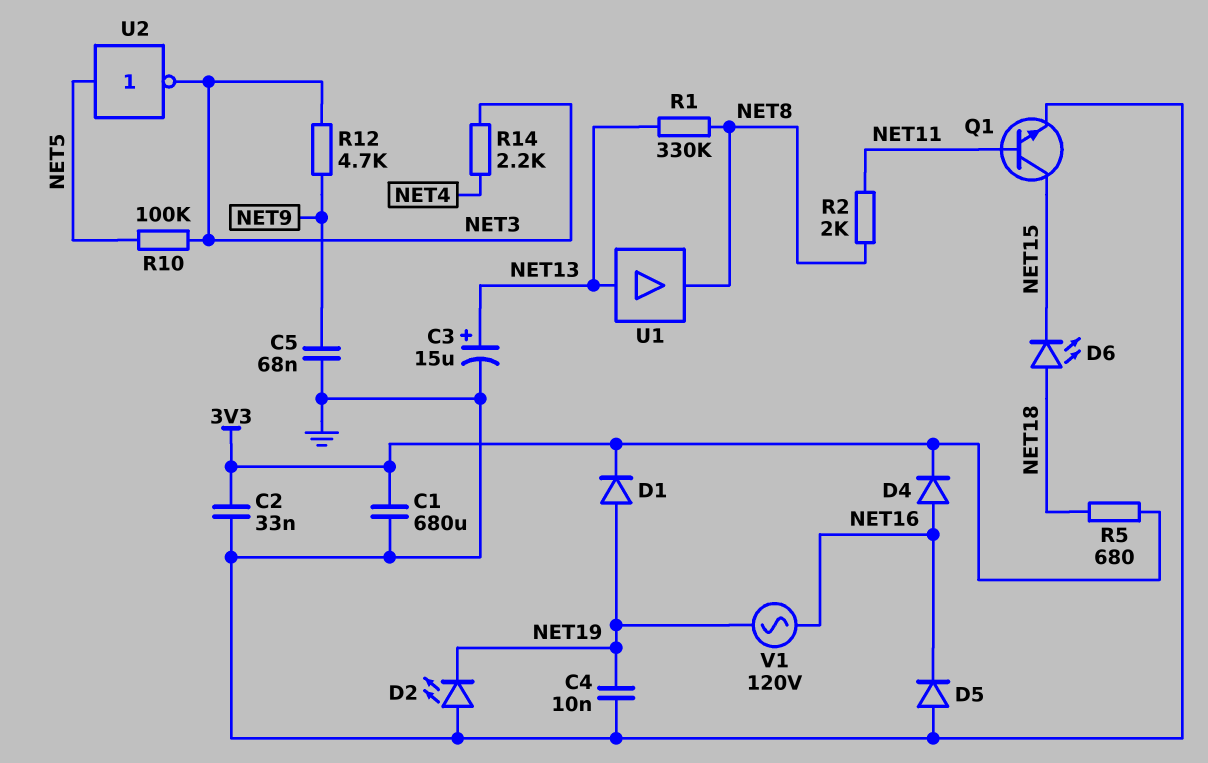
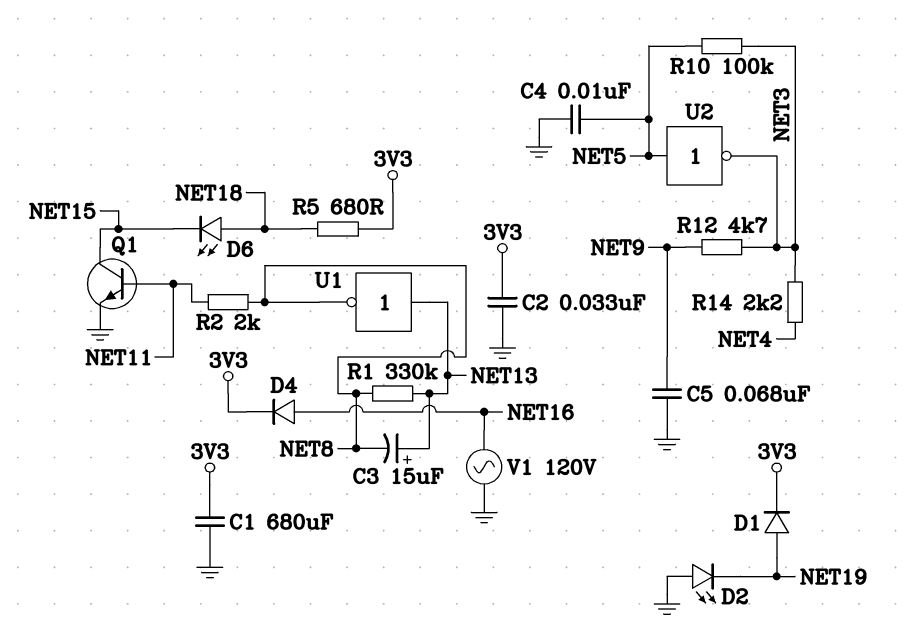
C3: 15uF (plus NET13, minus GND) -> 15uF (plus NET13, minus NET8)
C4: 10nF (GND, NET19) -> 10nF (GND, NET5)
D5: diode (A GND, K NET16) -> none
U1: buffer (in NET13, out NET8) -> NOT (in NET13, out NET8)
V1: AC 120V (NET16, NET19) -> AC 120V (GND, NET16)

